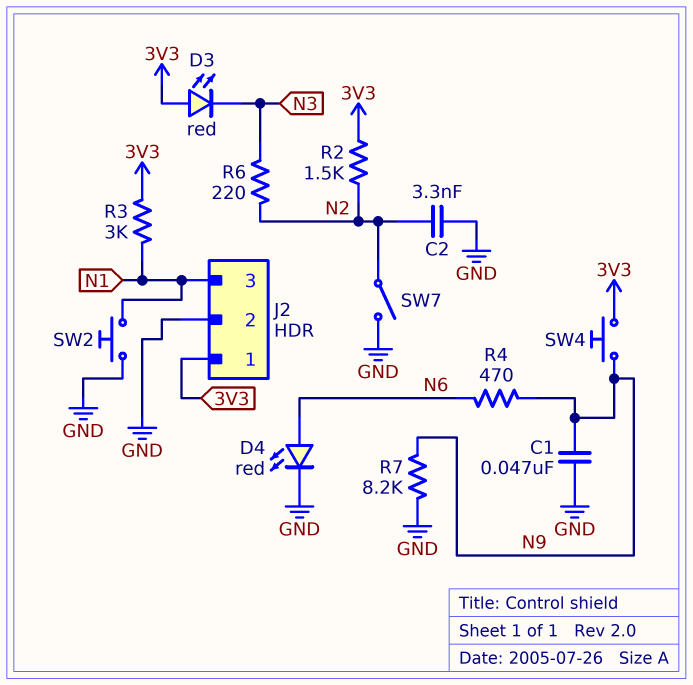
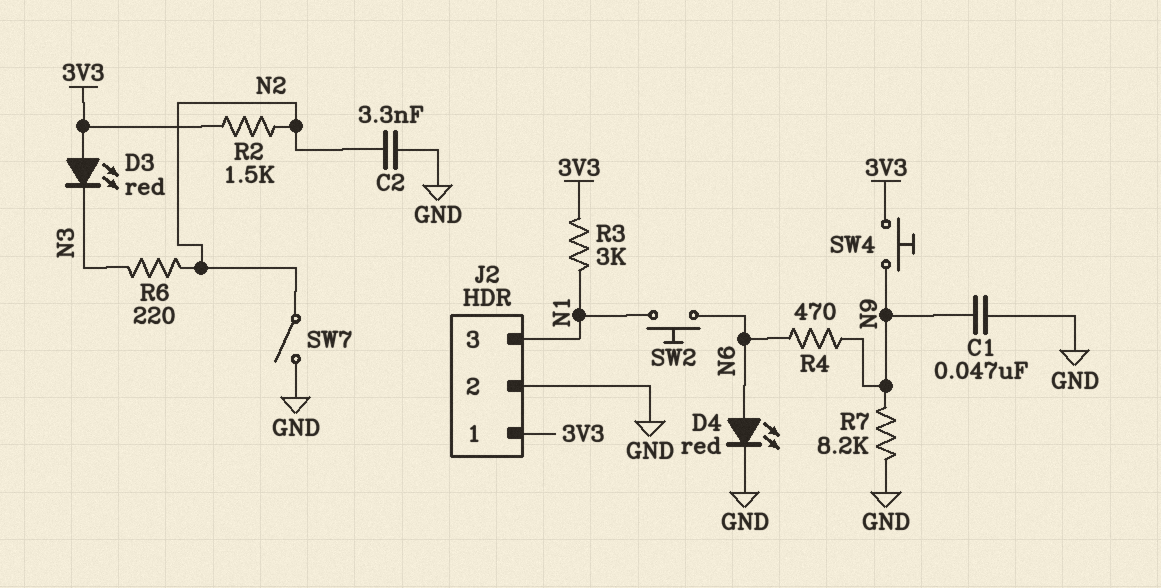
SW2: button (GND, N1) -> button (N1, N6)

